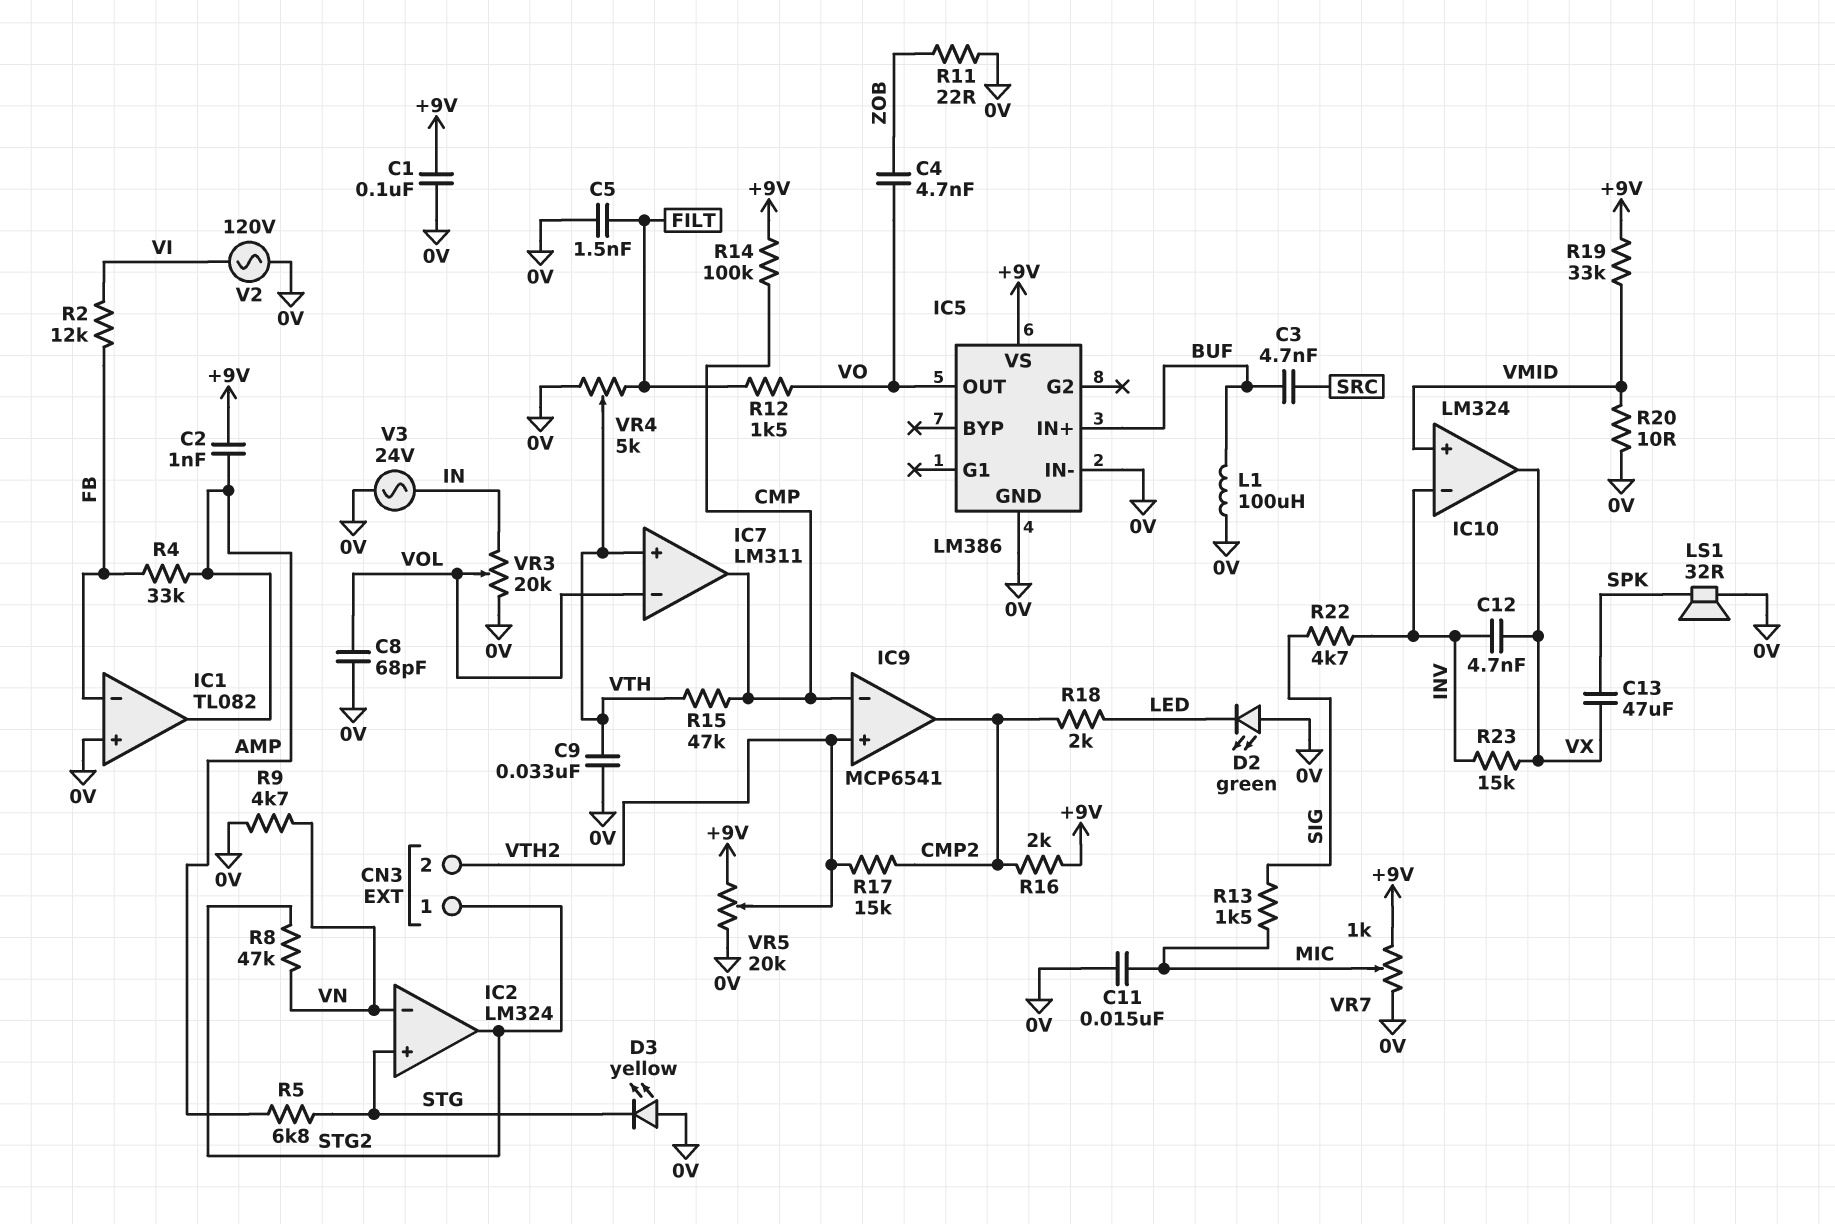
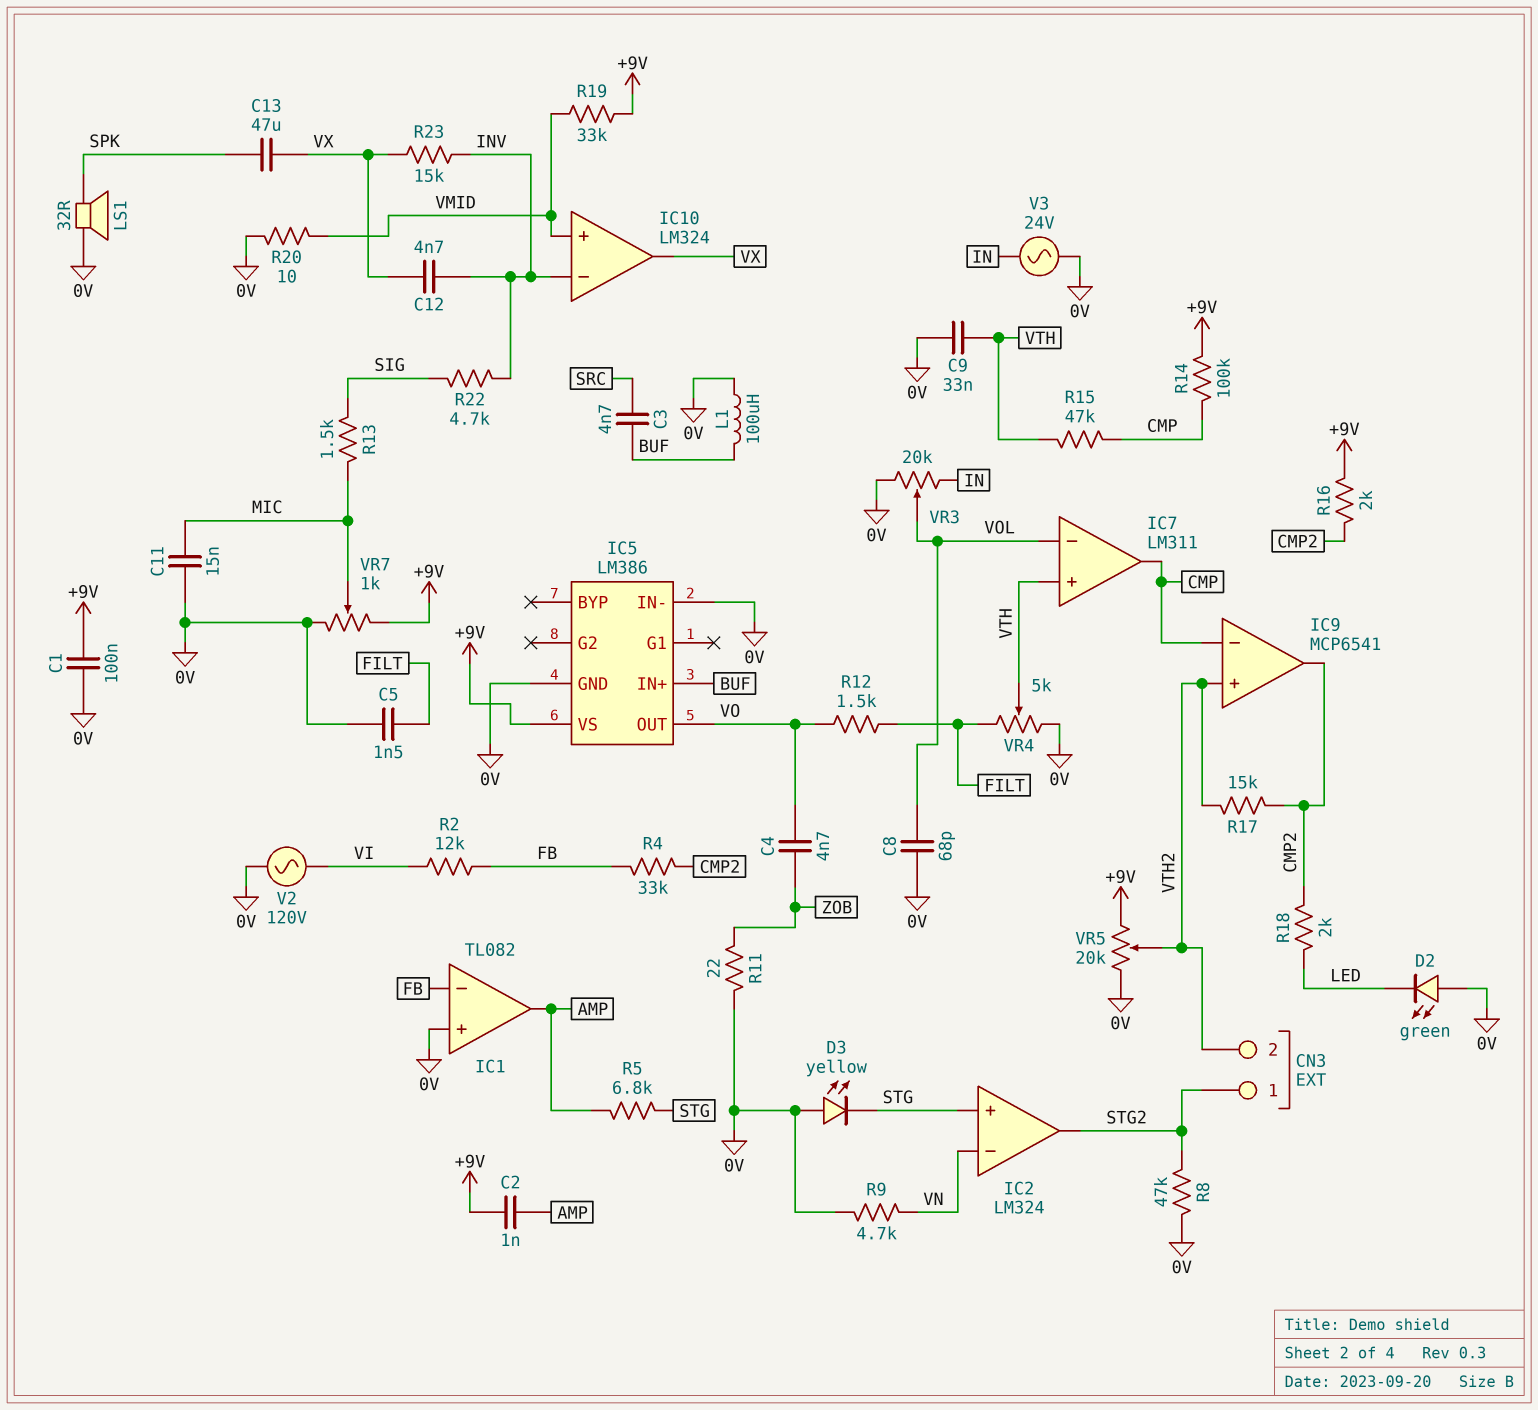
R4: 33k (AMP, FB) -> 33k (CMP2, FB)
R8: 47k (STG2, VN) -> 47k (0V, STG2)

